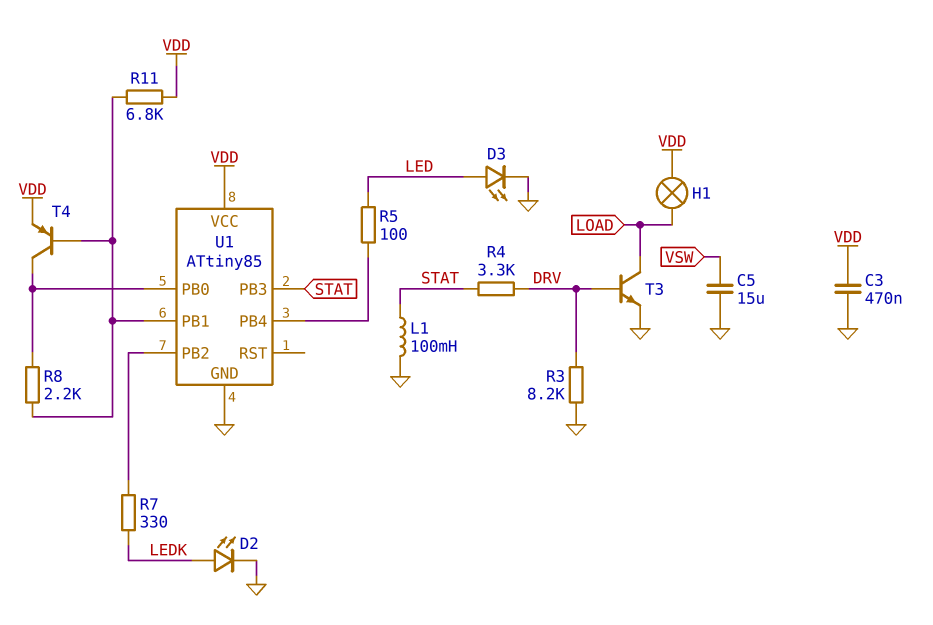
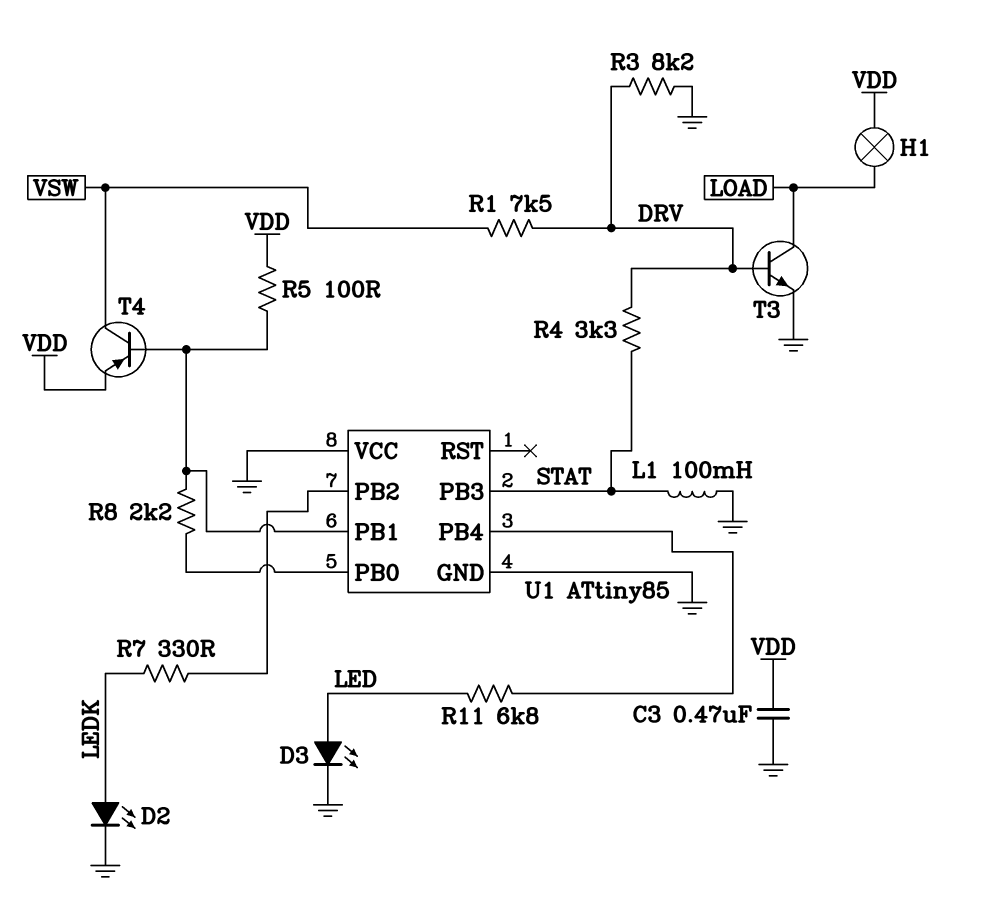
C5: 15uF (GND, VSW) -> none
R1: none -> 7.5k (DRV, VSW)
R5: 100 (LED, U1/PB4) -> 100 (U1/PB1, VDD)
R11: 6.8k (U1/PB1, VDD) -> 6.8k (LED, U1/PB4)
T4: PNP (B U1/PB1, C U1/PB0, E VDD) -> PNP (B U1/PB1, C VSW, E VDD)
U1 pin VCC: VDD -> GND

